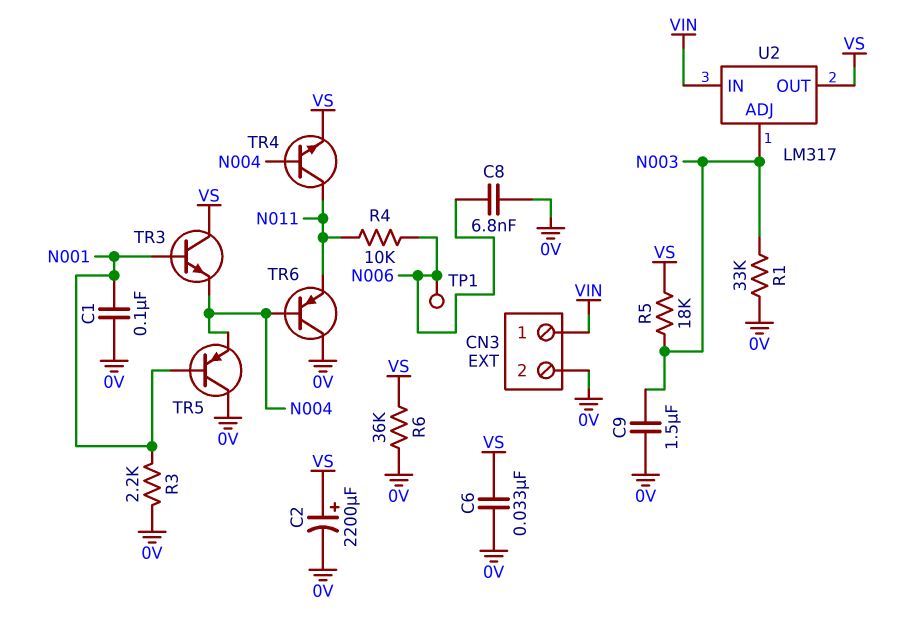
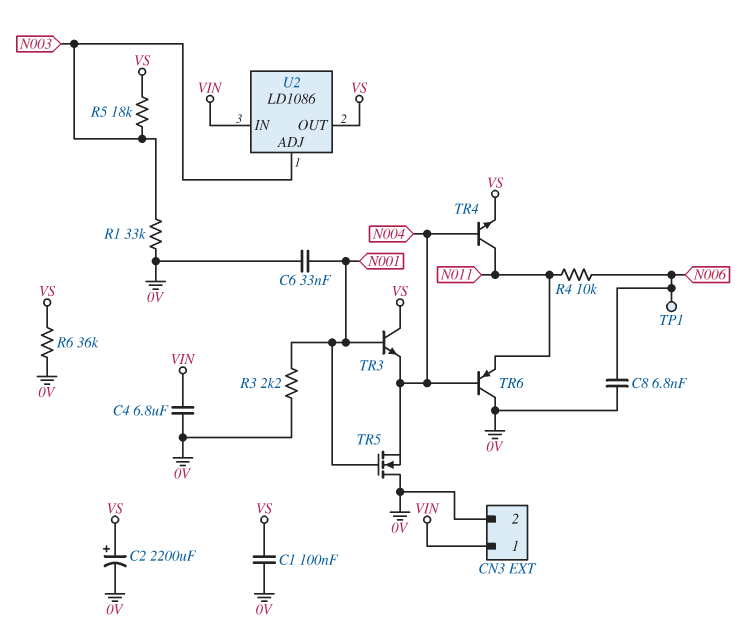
C1: 100nF (0V, N001) -> 100nF (0V, VS)
C4: none -> 6.8uF (0V, VIN)
C6: 33nF (0V, VS) -> 33nF (0V, N001)
C9: 1.5uF (0V, N003) -> none
TR5: PNP (B N001, C 0V, E N004) -> NMOS (G N001, D 0V, S N004)
U2: LM317 -> LD1086

